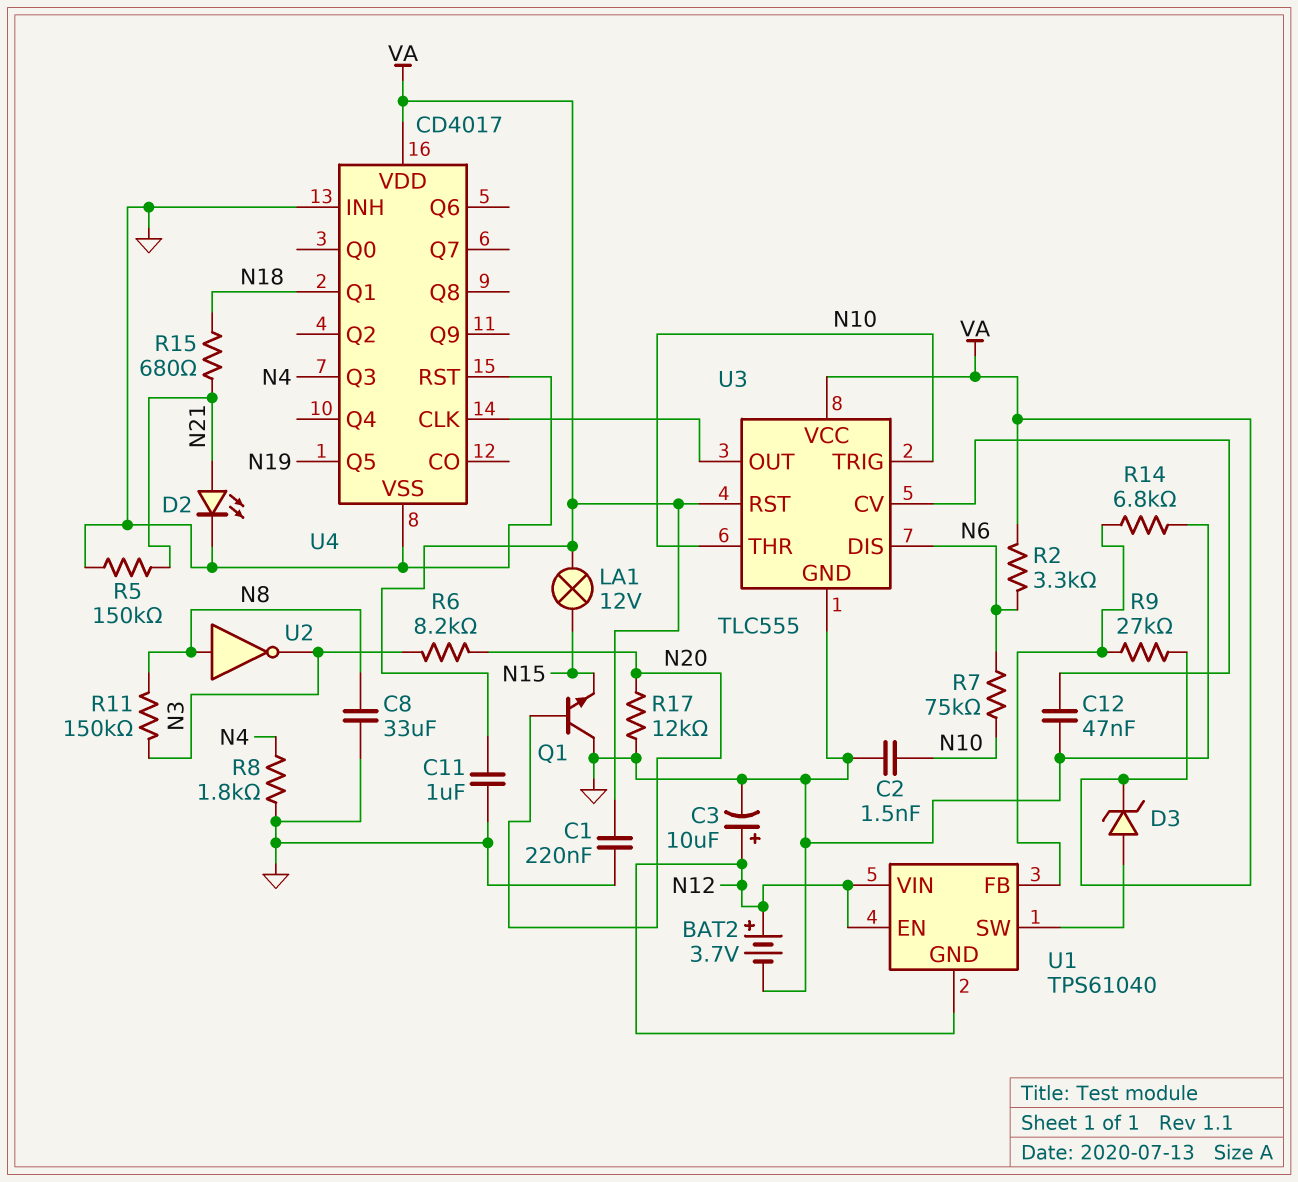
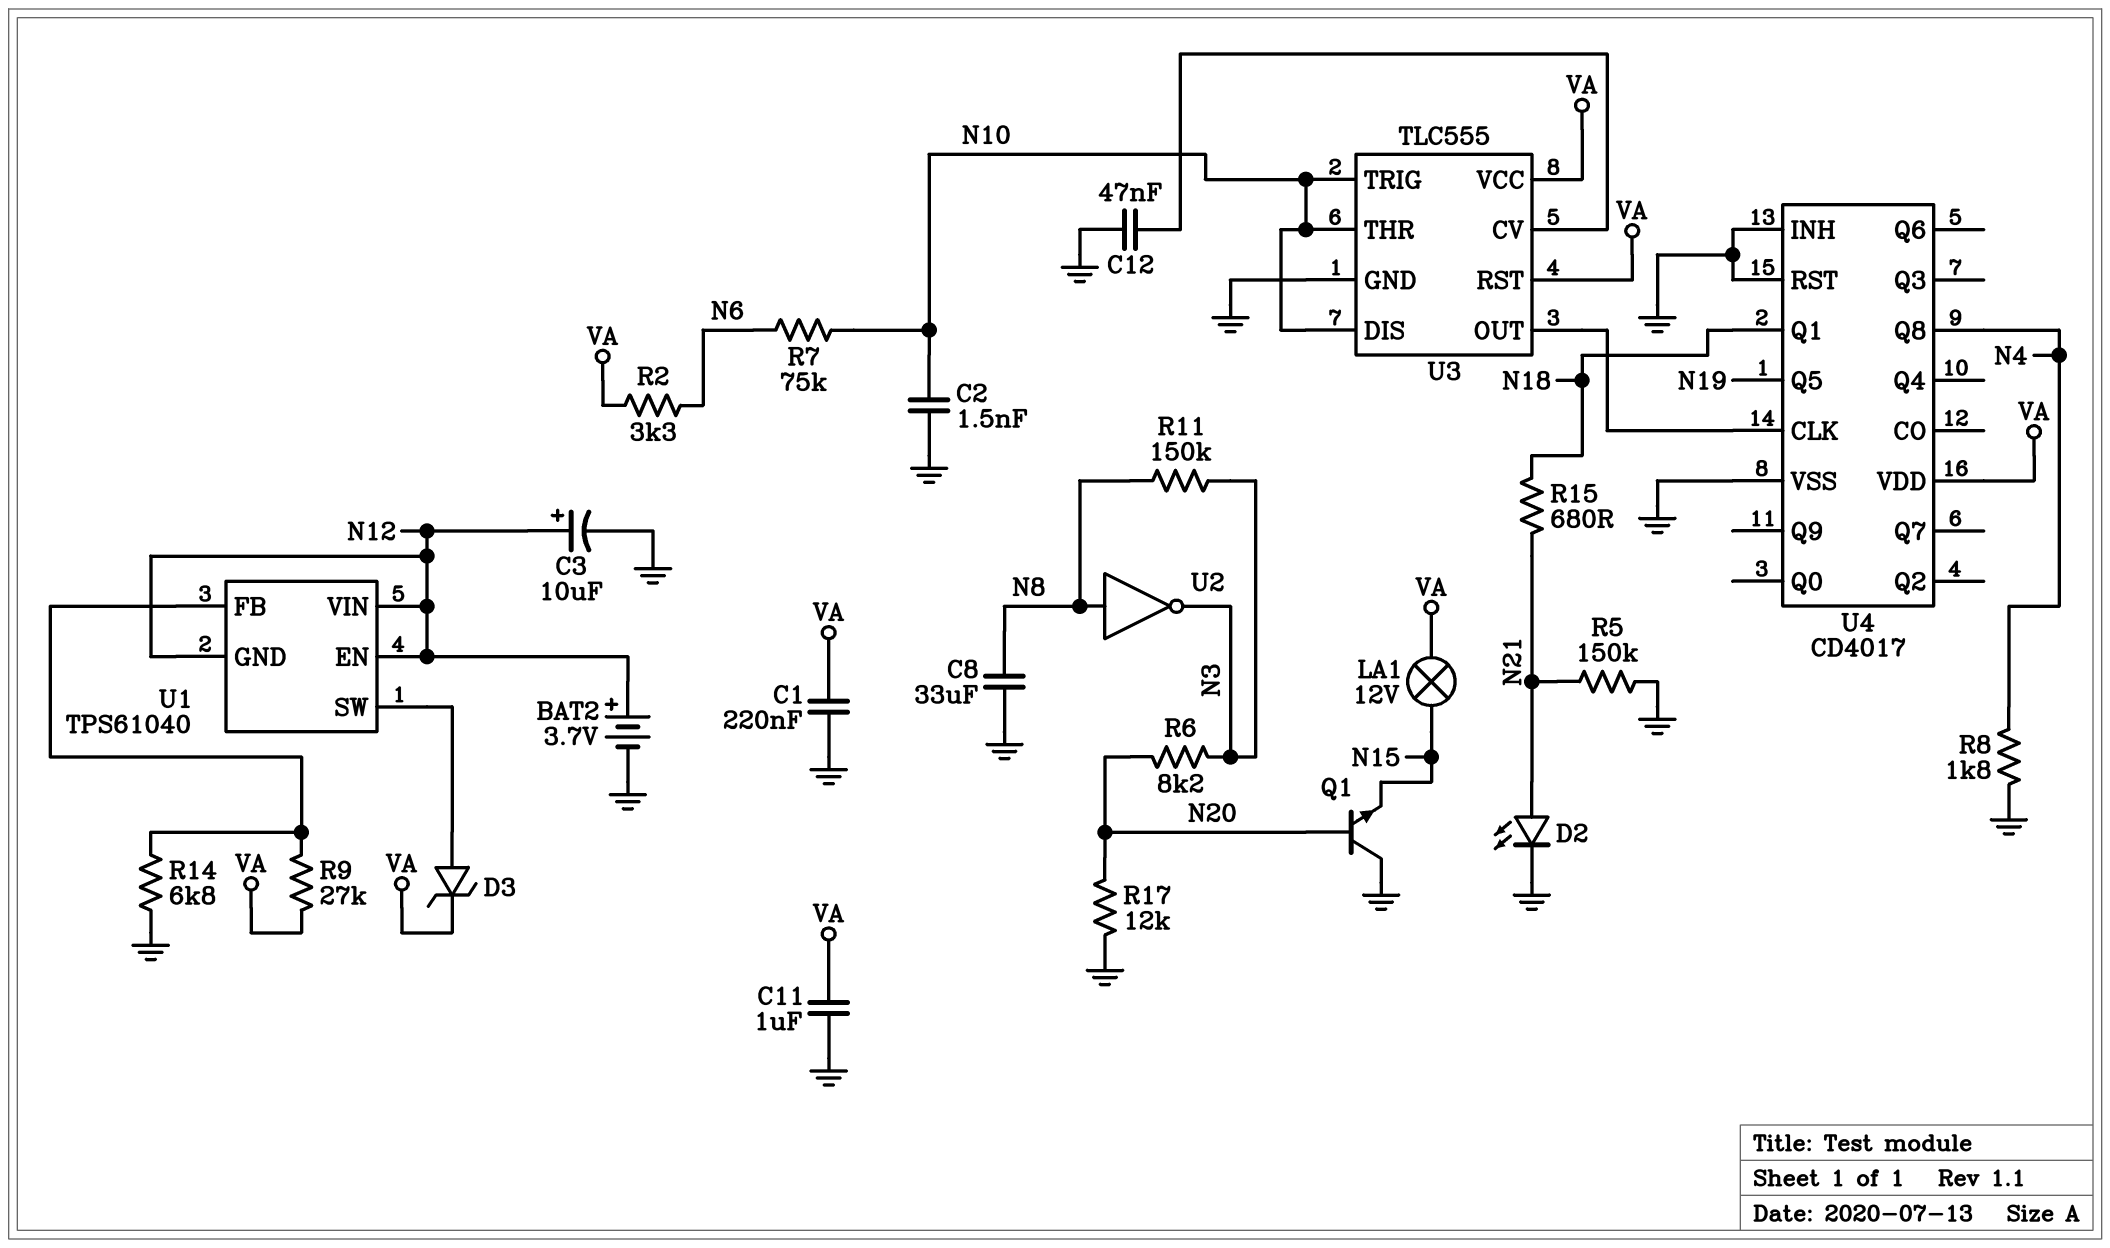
U3 pin DIS: N6 -> N10
U4 pin Q3: N4 -> none
U4 pin Q8: none -> N4

